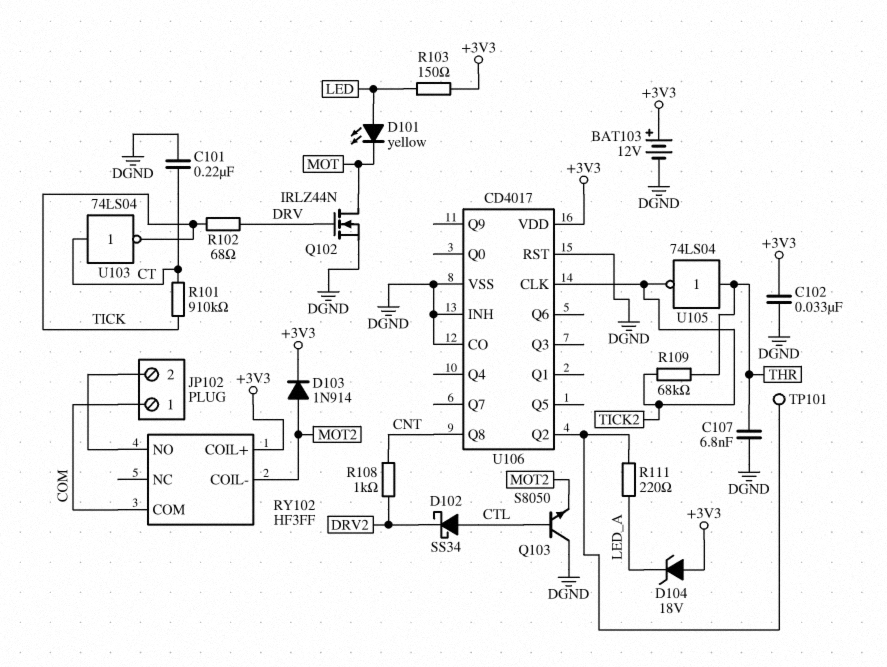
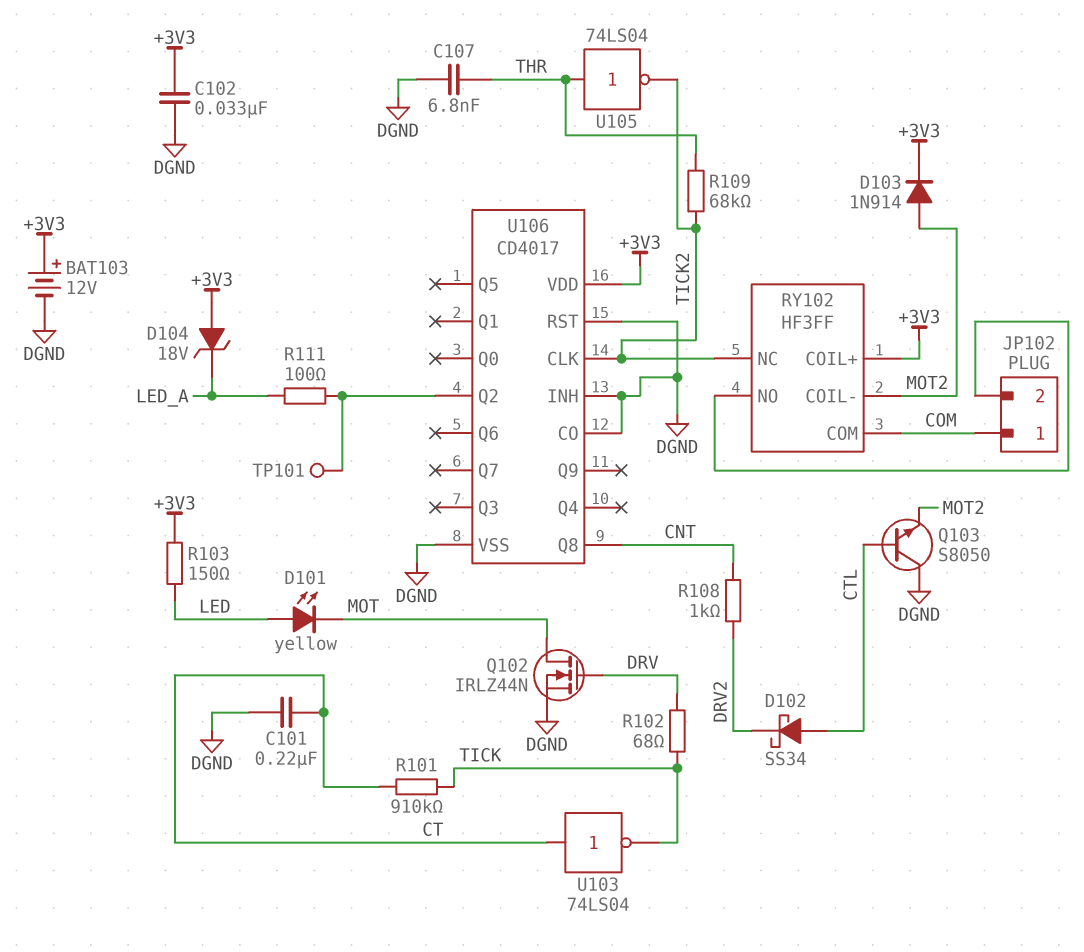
R111: 220 (LED_A, U106/Q2) -> 100 (LED_A, U106/Q2)
RY102 pin NC: none -> TICK2

